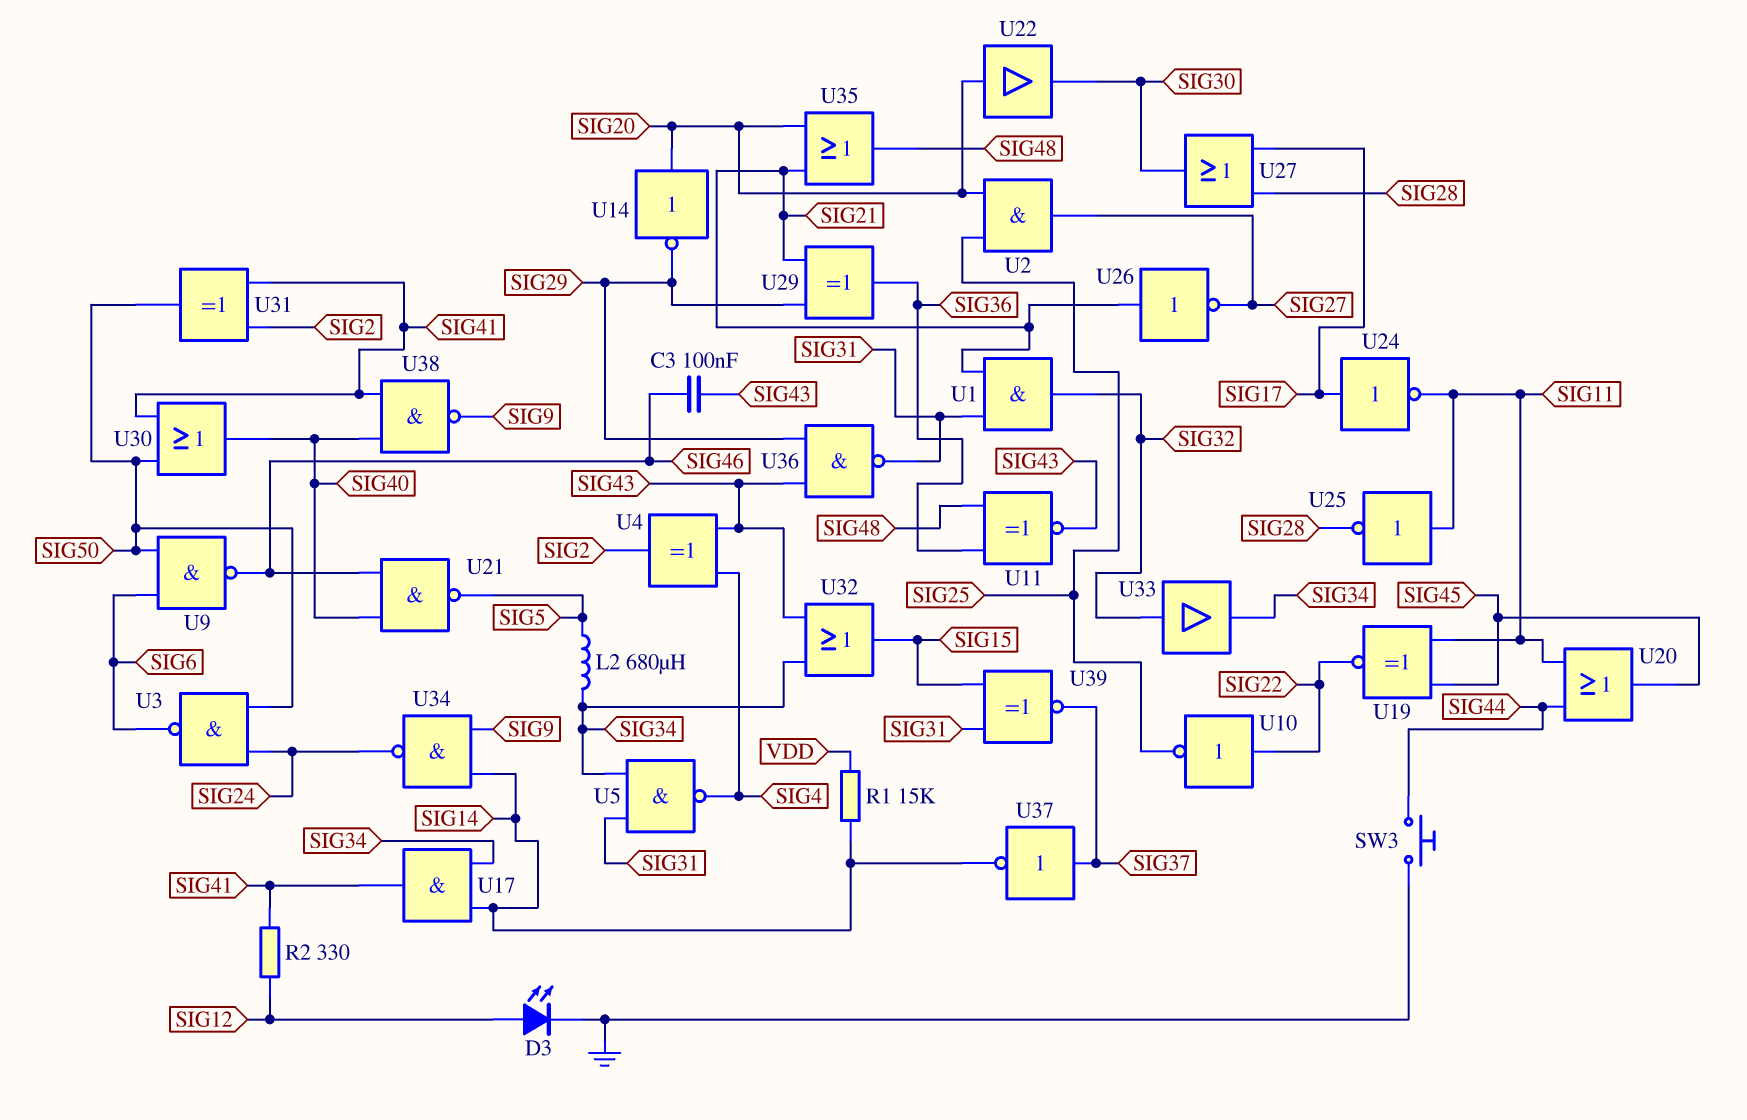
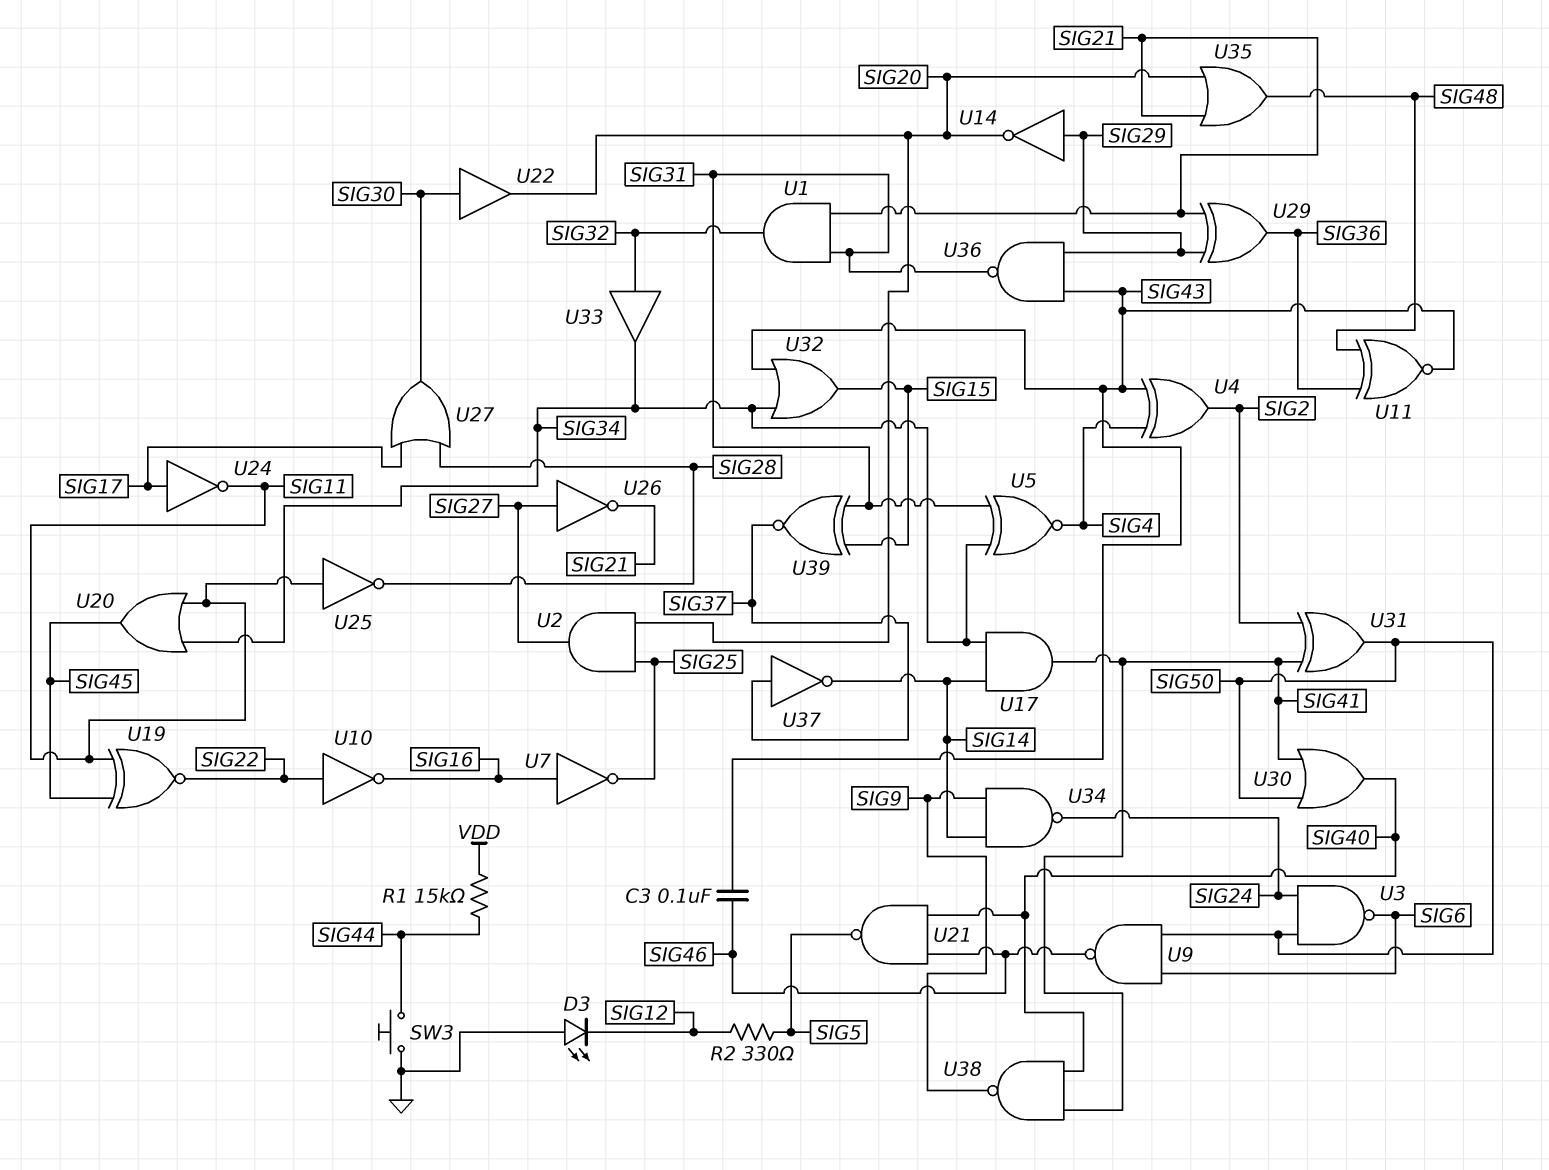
D3: LED (A SIG12, K GND) -> LED (A GND, K SIG12)
L2: 680uH (SIG5, SIG34) -> none
R1: 15k (SIG14, VDD) -> 15k (SIG44, VDD)
R2: 330 (SIG12, SIG41) -> 330 (SIG5, SIG12)
U5: NAND (in SIG31, in SIG34, out SIG4) -> XNOR (in SIG31, in SIG34, out SIG4)
U7: none -> NOT (in SIG16, out SIG25)
U10: NOT (in SIG22, out SIG25) -> NOT (in SIG22, out SIG16)
U14: NOT (in SIG20, out SIG29) -> NOT (in SIG29, out SIG20)
U20: OR (in SIG11, in SIG44, out SIG45) -> OR (in SIG11, in SIG34, out SIG45)
U22: buffer (in SIG20, out SIG30) -> buffer (in SIG30, out SIG20)
U26: NOT (in SIG21, out SIG27) -> NOT (in SIG27, out SIG21)

